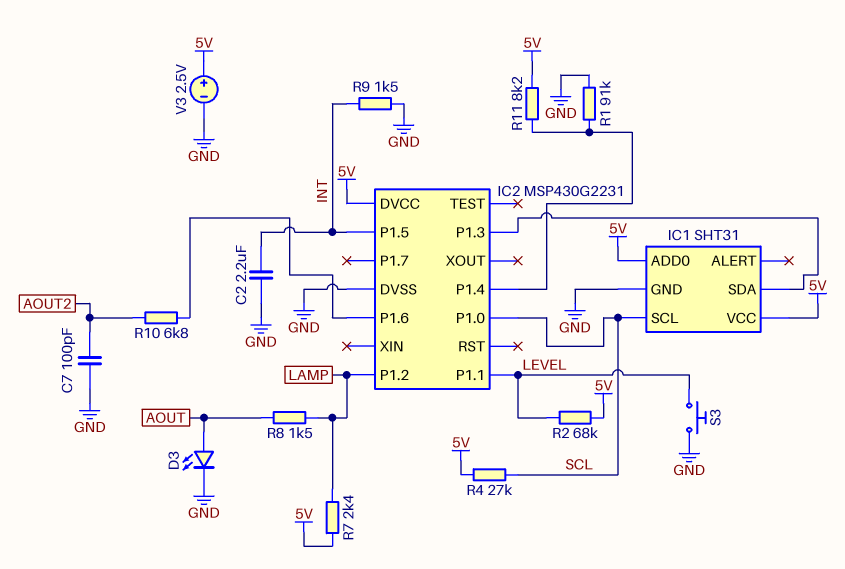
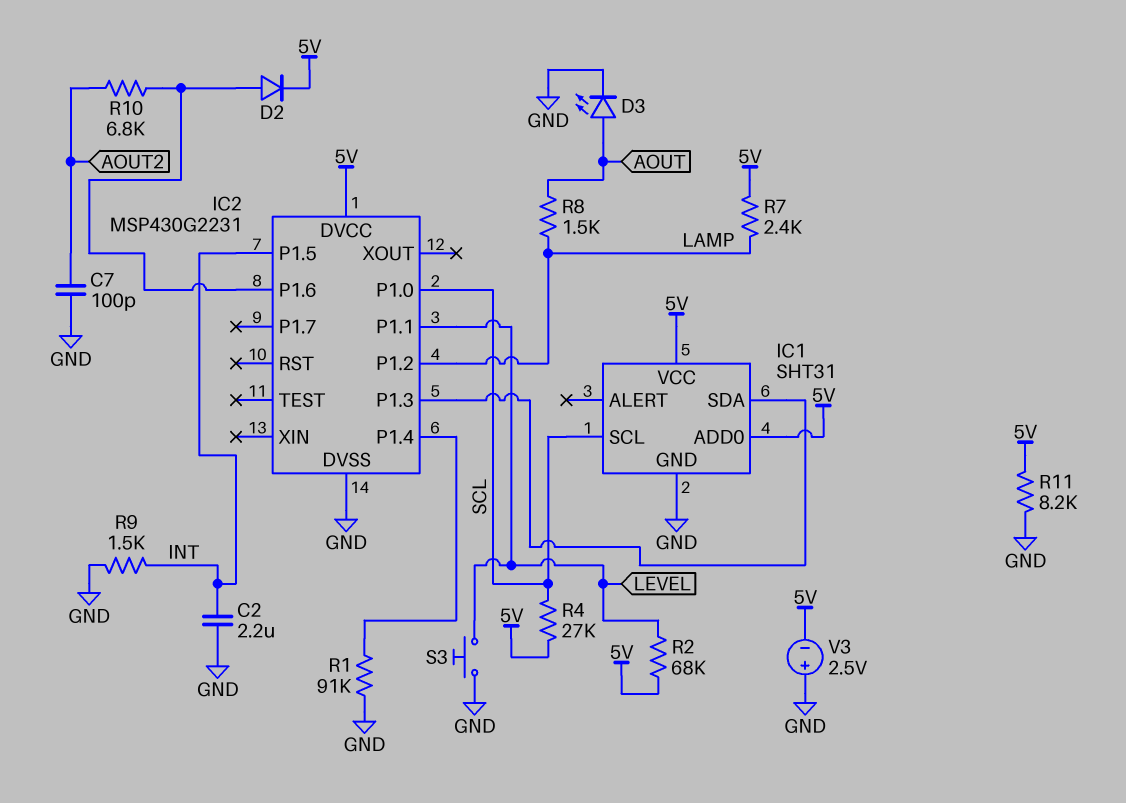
D2: none -> diode (A IC2/P1.6, K 5V)
R11: 8.2k (5V, IC2/P1.4) -> 8.2k (5V, GND)
V3: 2.5V (plus 5V, minus GND) -> 2.5V (plus GND, minus 5V)

